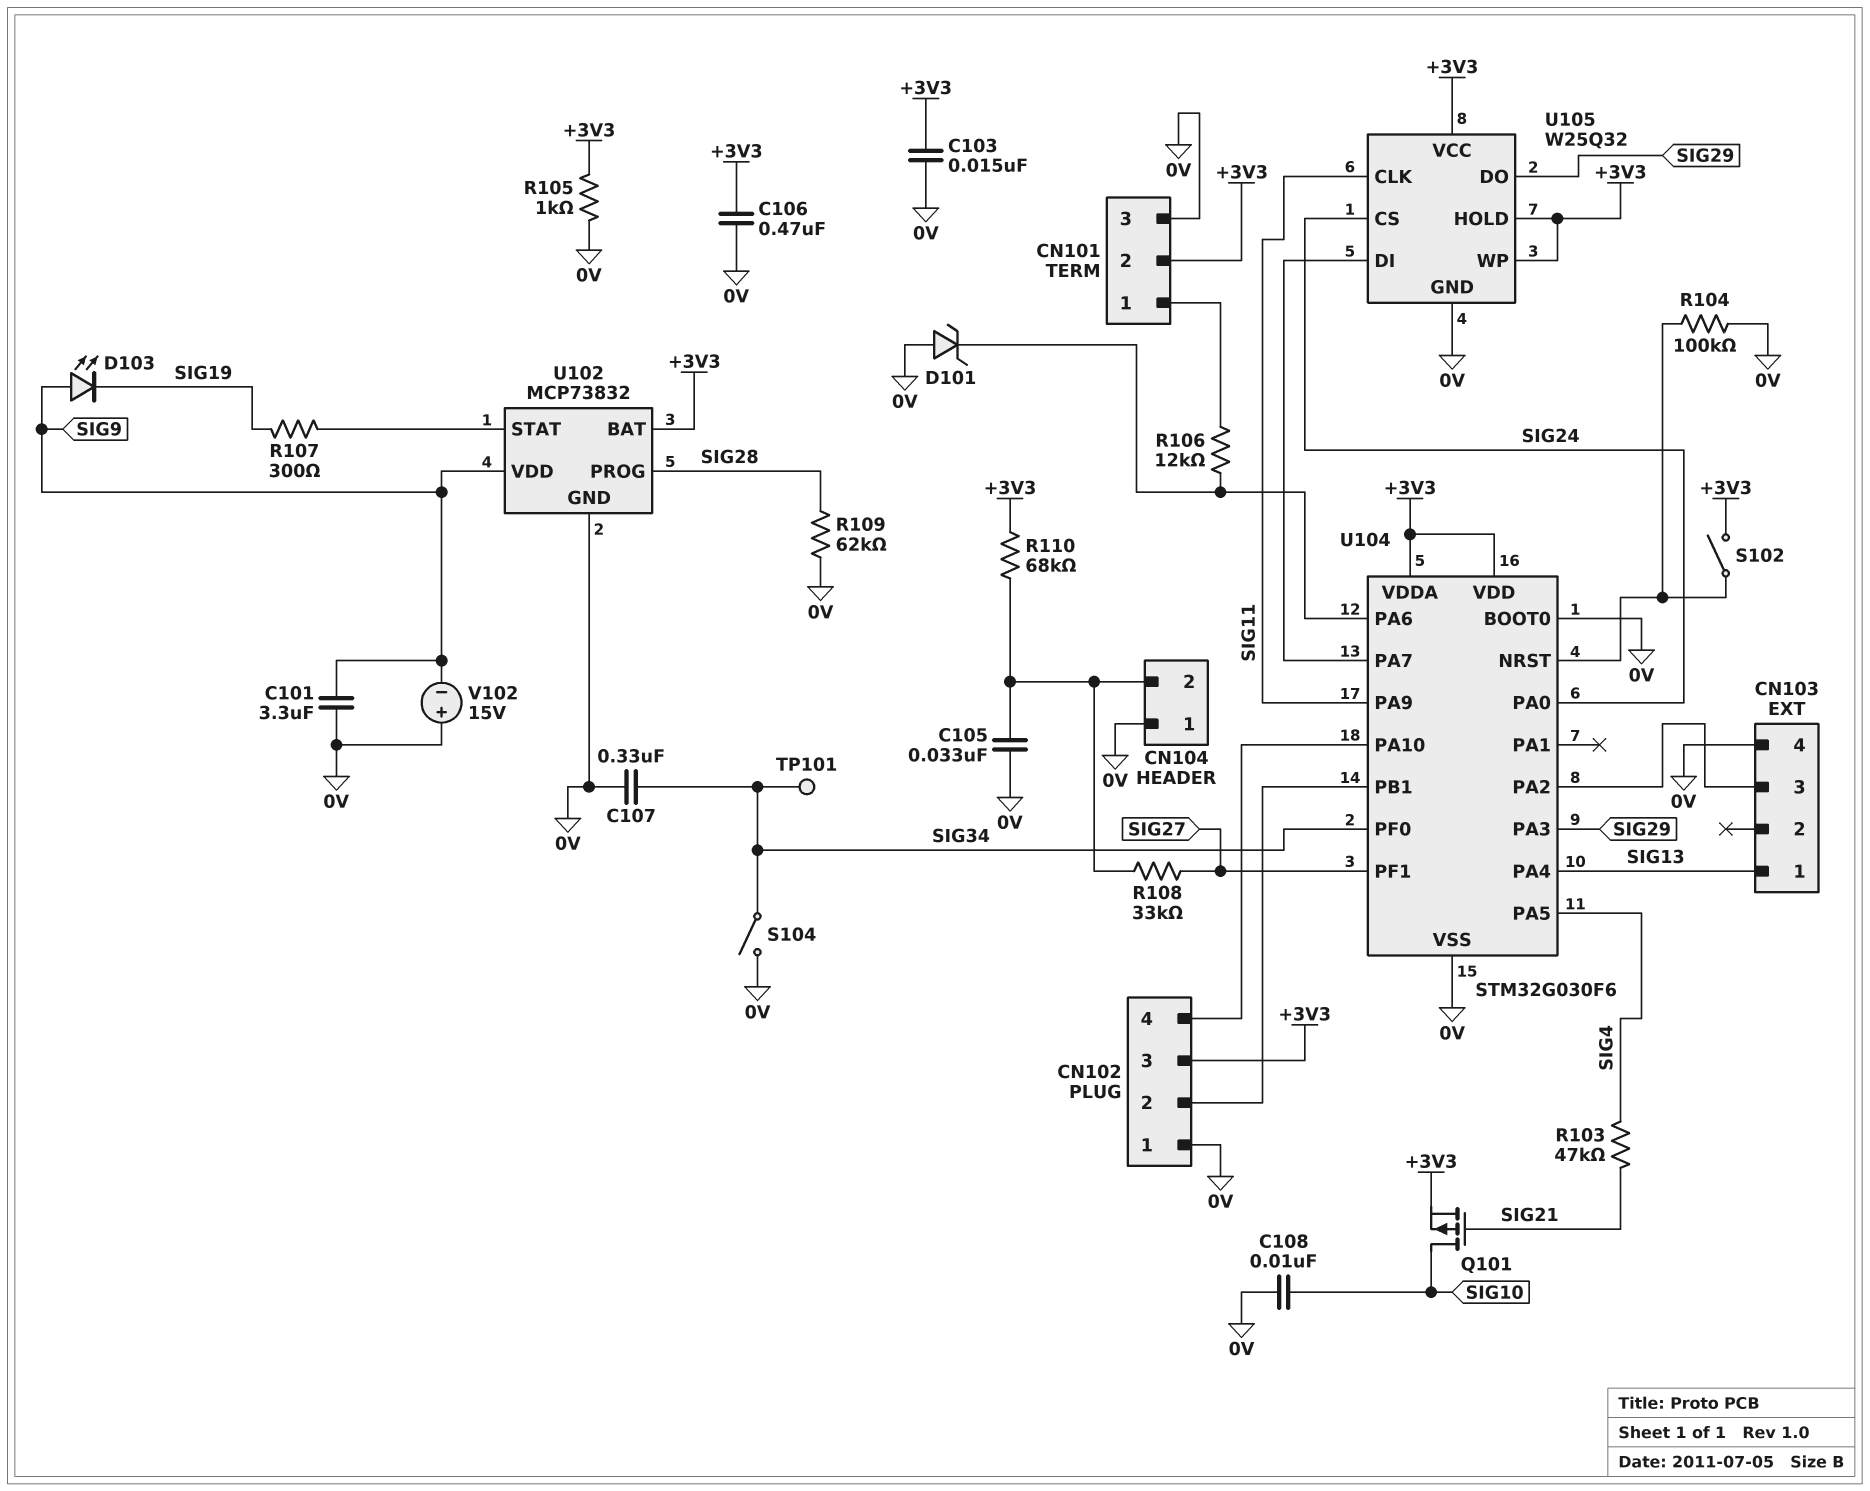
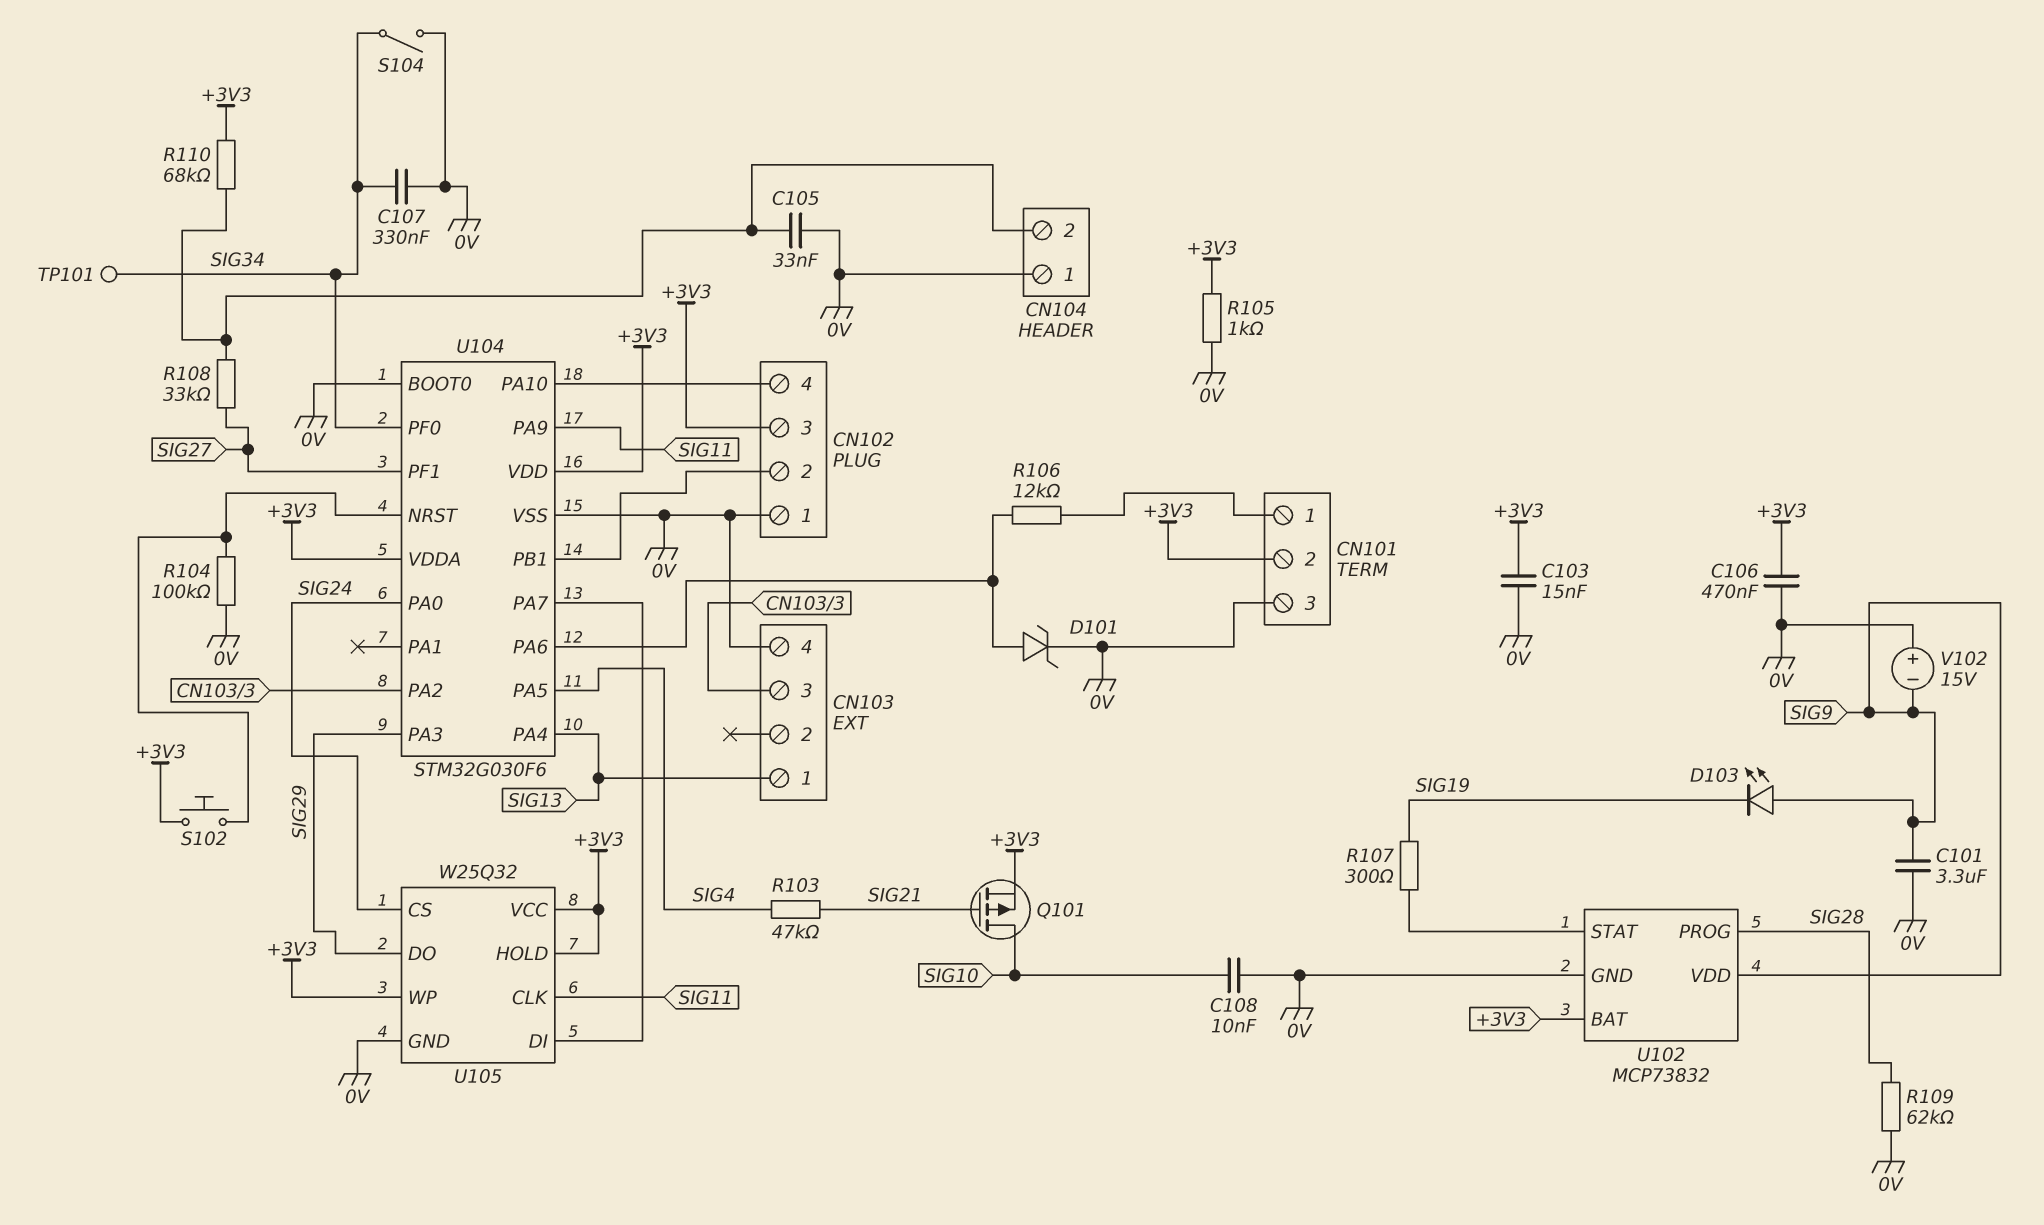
D101: zener (A 0V, K U104/PA6) -> zener (A U104/PA6, K 0V)
S102: switch (+3V3, U104/NRST) -> button (+3V3, U104/NRST)

